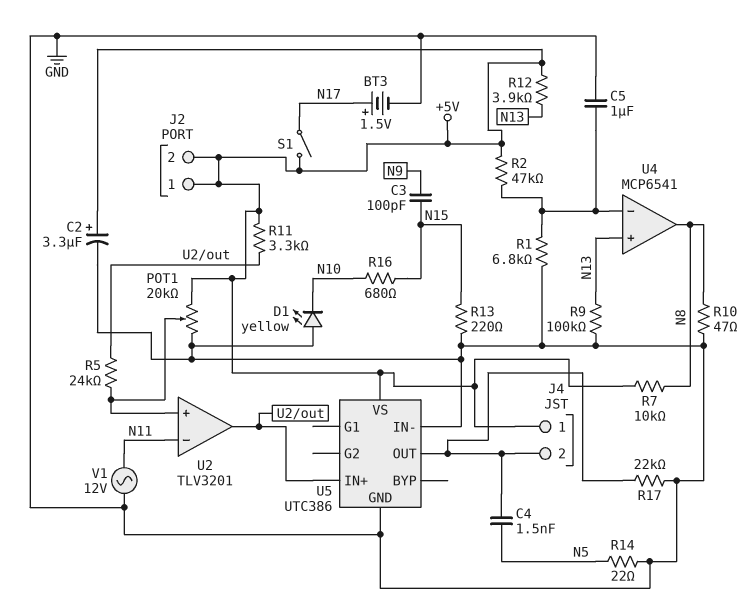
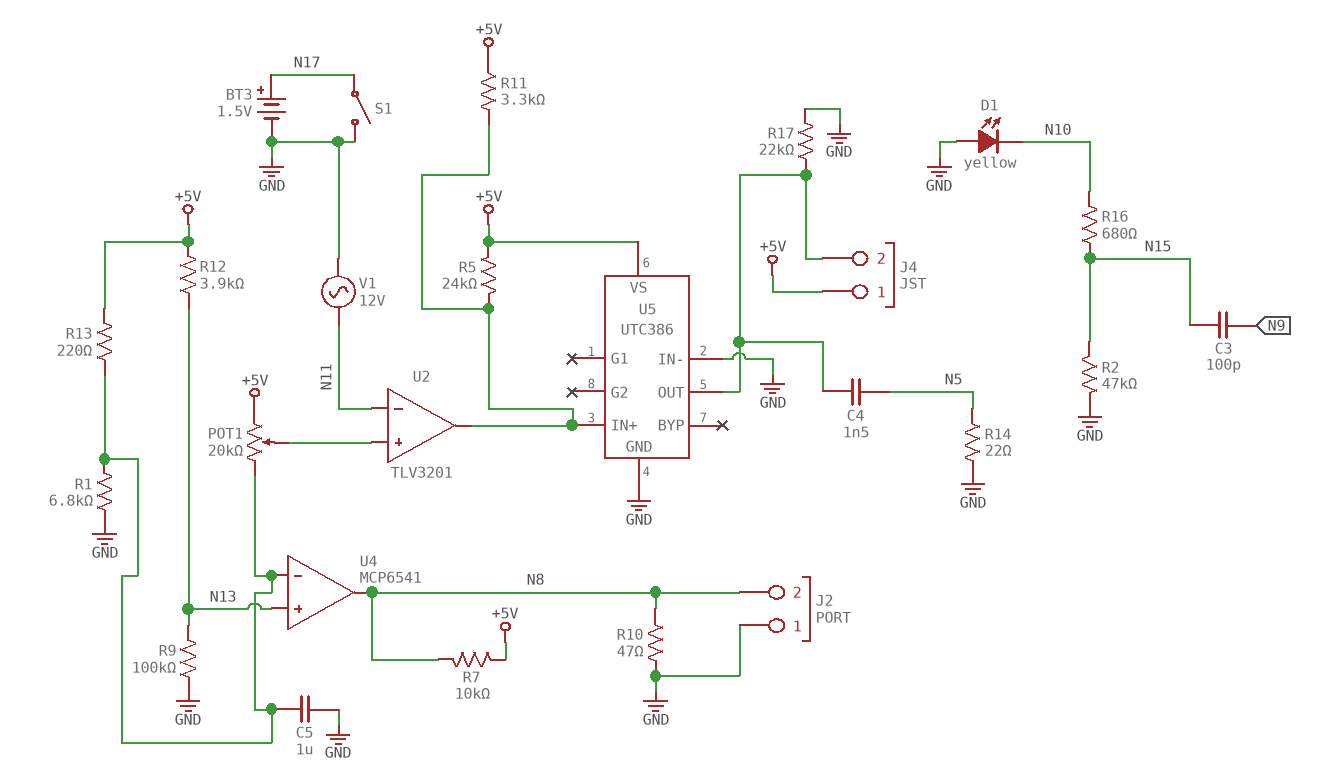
C2: 3.3uF (plus +5V, minus GND) -> none
J2 pin 1: +5V -> GND
J2 pin 2: +5V -> N8
POT1: 20k (+5V, GND, wiper U2/in+) -> 20k (+5V, U4/in-, wiper U2/in+)
R2: 47k (+5V, U4/in-) -> 47k (GND, N15)
R5: 24k (U2/in+, U2/out) -> 24k (+5V, U2/out)
R13: 220 (GND, N15) -> 220 (+5V, U4/in-)
S1: switch (+5V, N17) -> switch (GND, N17)

